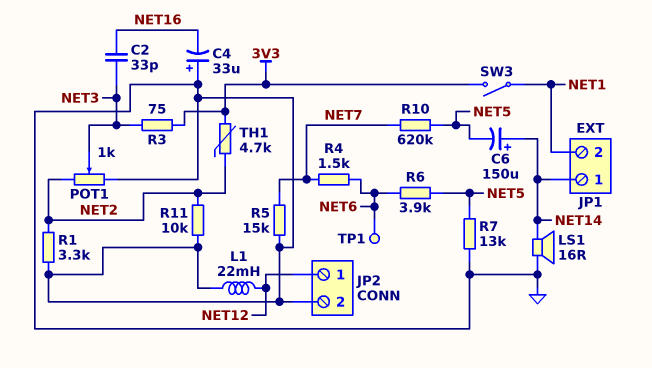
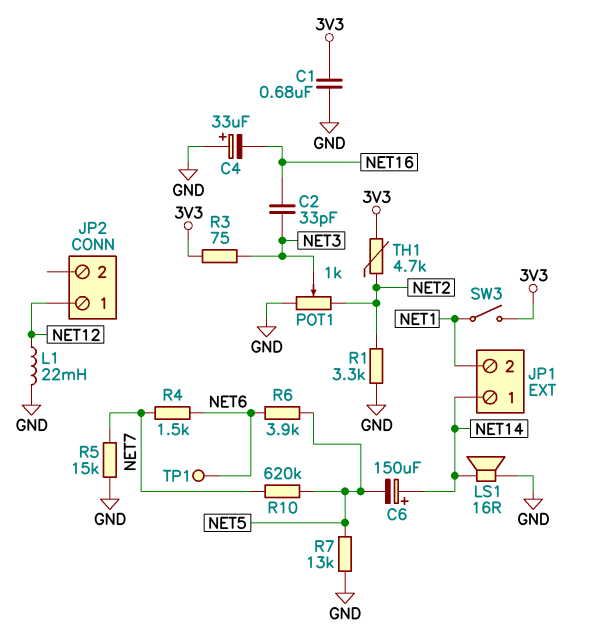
C1: none -> 680nF (3V3, GND)
JP2 pin 2: GND -> none
R11: 10k (GND, NET2) -> none

